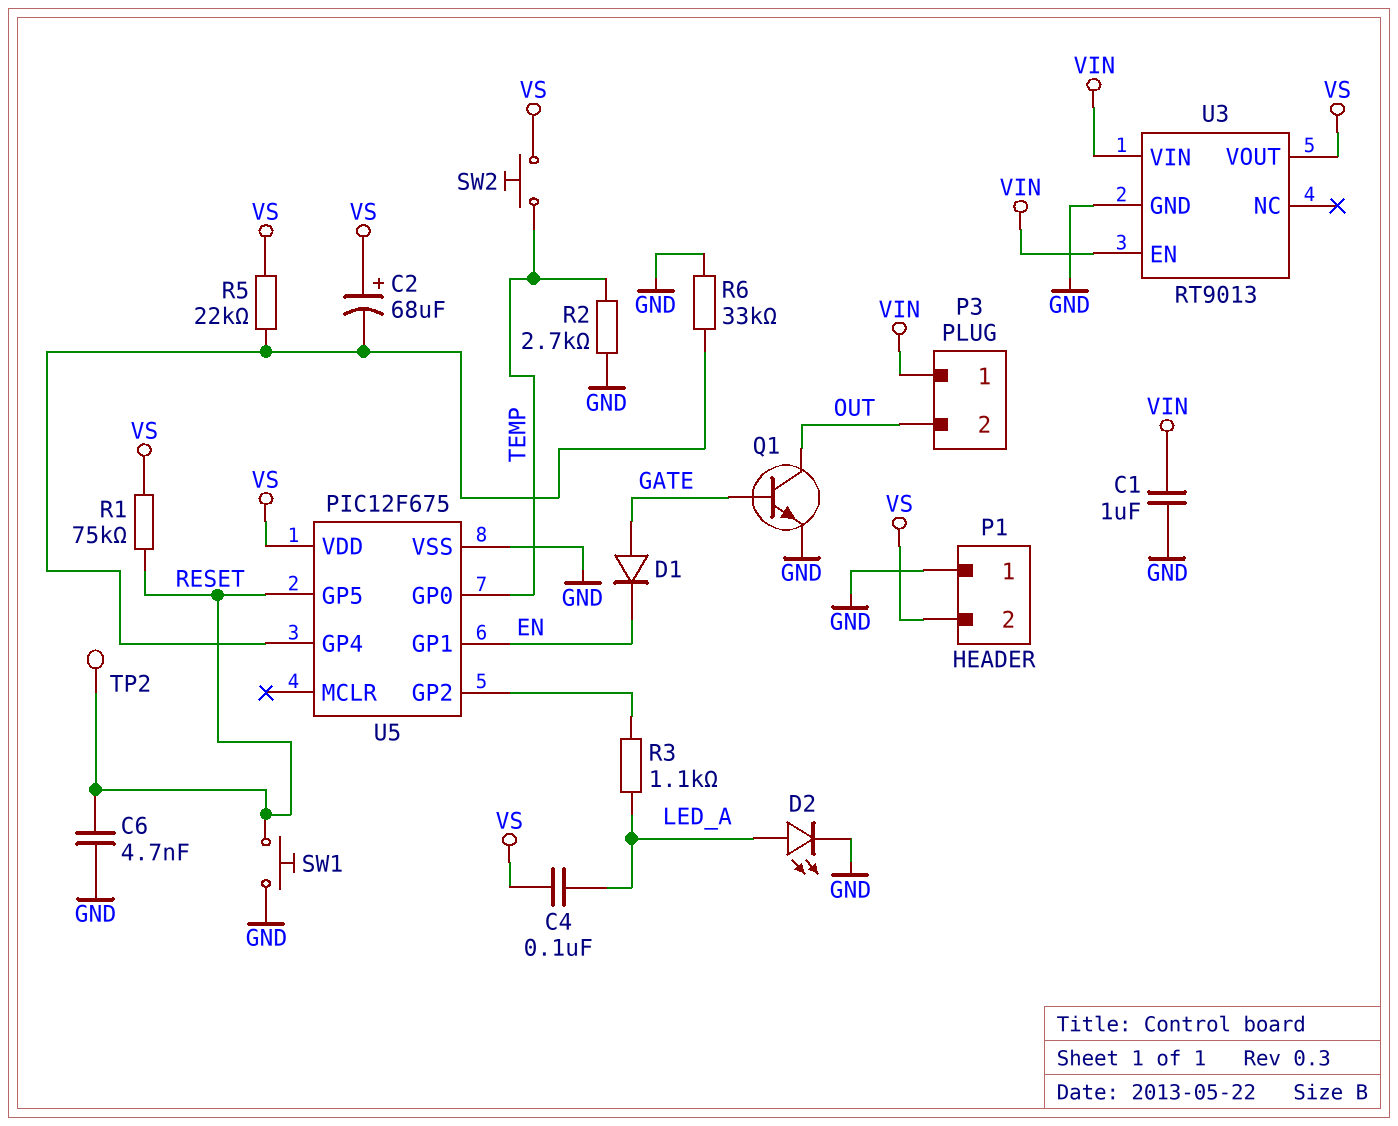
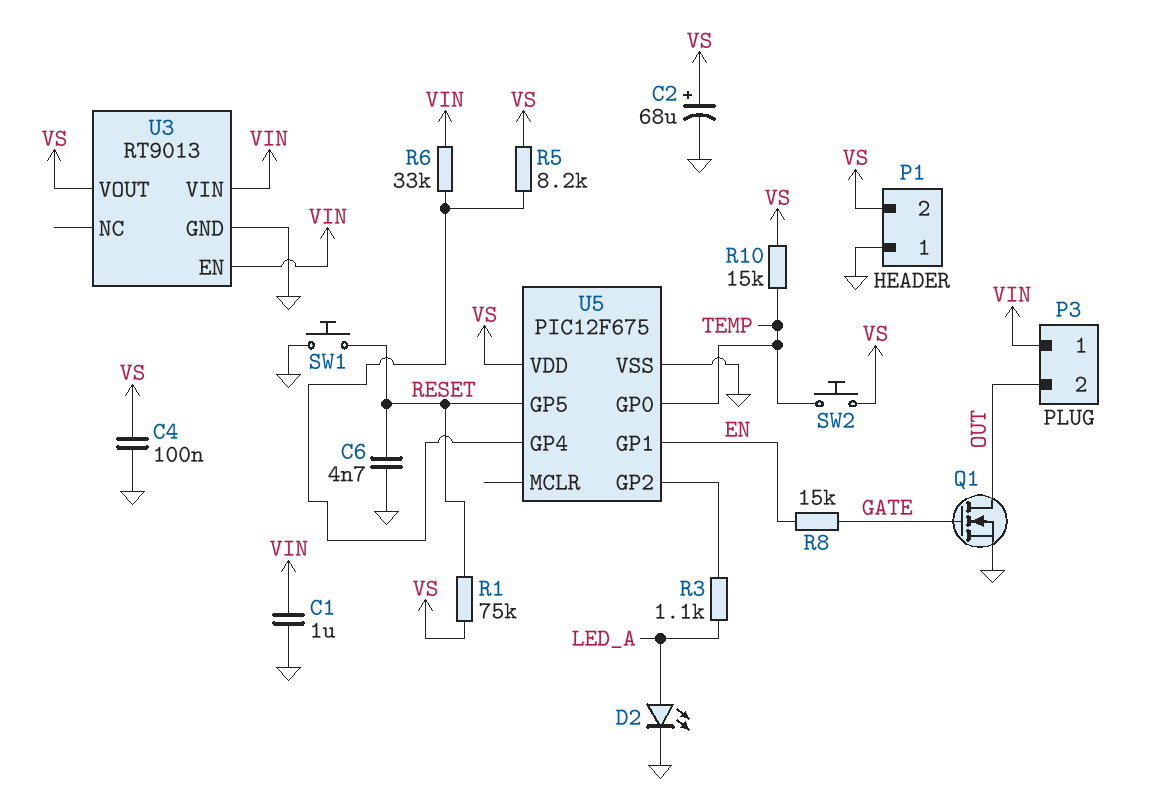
C2: 68uF (plus VS, minus U5/GP4) -> 68uF (plus VS, minus GND)
C4: 100nF (LED_A, VS) -> 100nF (GND, VS)
D1: diode (A GATE, K EN) -> none
Q1: NPN (B GATE, C OUT, E GND) -> NMOS (G GATE, D OUT, S GND)
R2: 2.7k (GND, TEMP) -> none
R5: 22k (U5/GP4, VS) -> 8.2k (U5/GP4, VS)
R6: 33k (GND, U5/GP4) -> 33k (U5/GP4, VIN)
R8: none -> 15k (EN, GATE)
R10: none -> 15k (TEMP, VS)
TP2: test point (RESET) -> none

